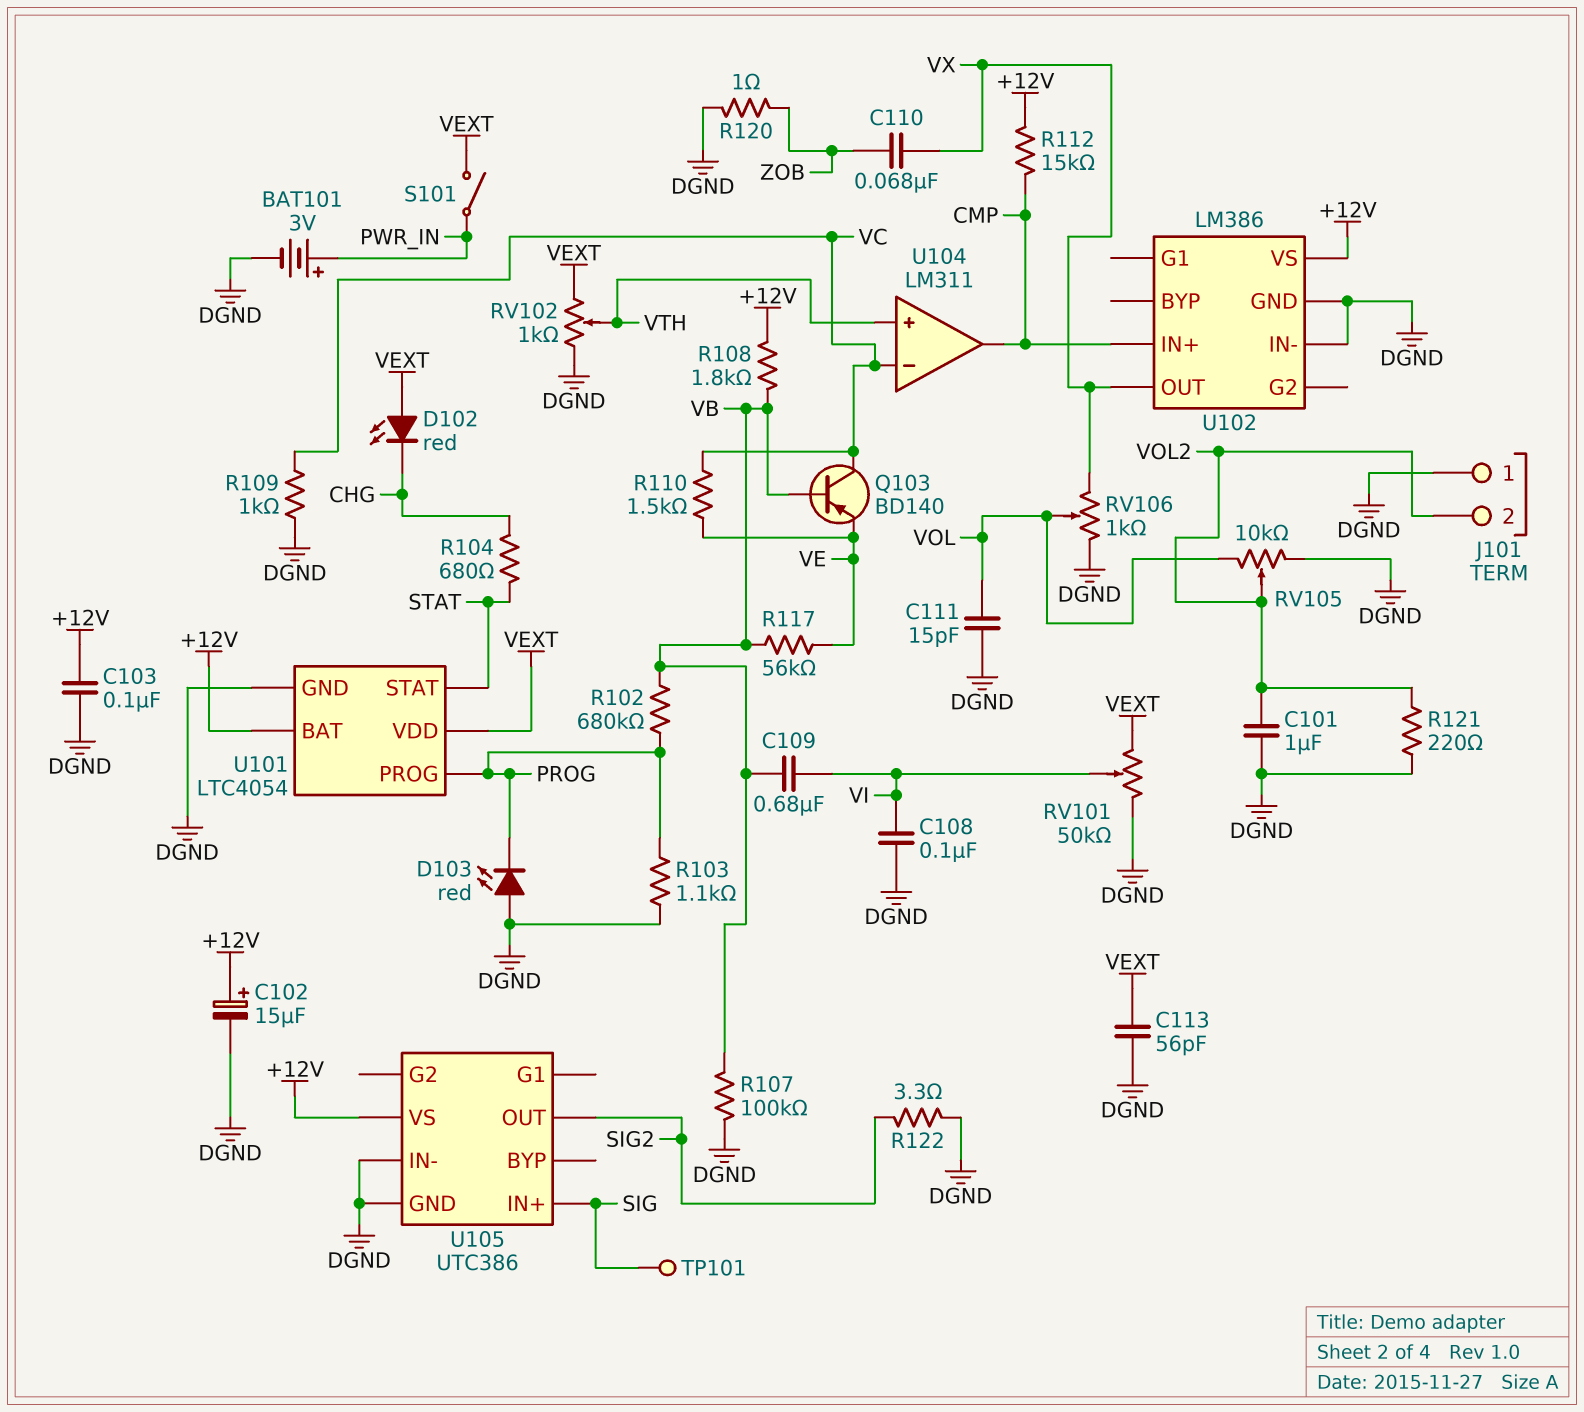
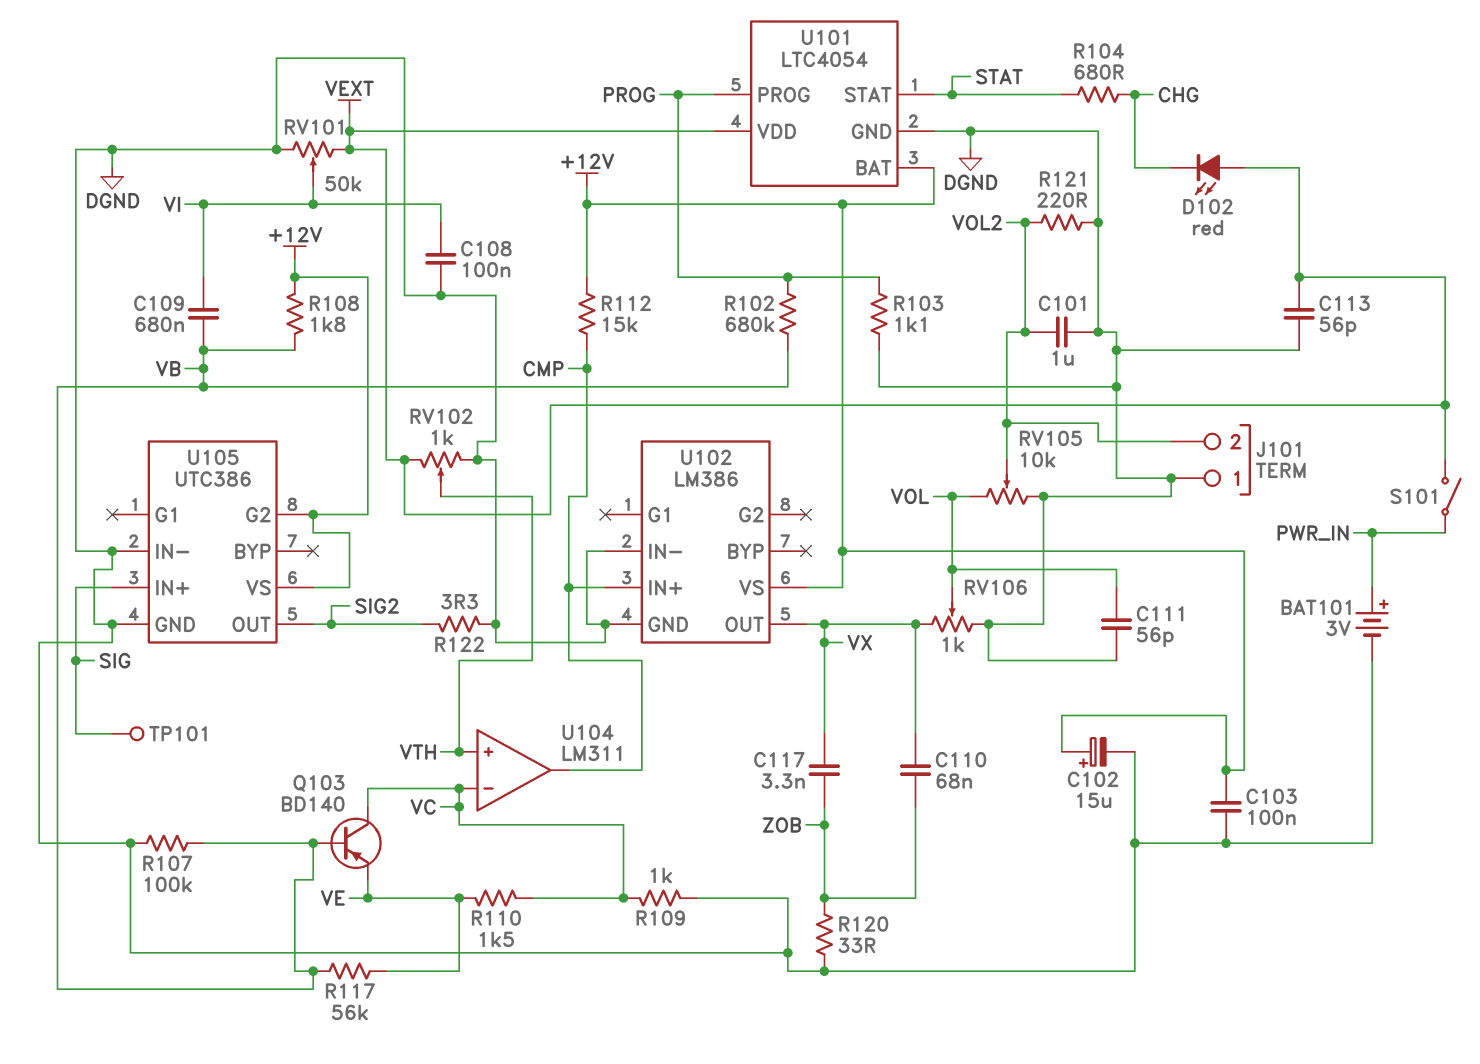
C111: 15pF (DGND, VOL) -> 56pF (DGND, VOL)
C117: none -> 3.3nF (VX, ZOB)
D103: LED red (A DGND, K PROG) -> none
R120: 1 (DGND, ZOB) -> 33 (DGND, ZOB)
U105 pin G2: none -> +12V

